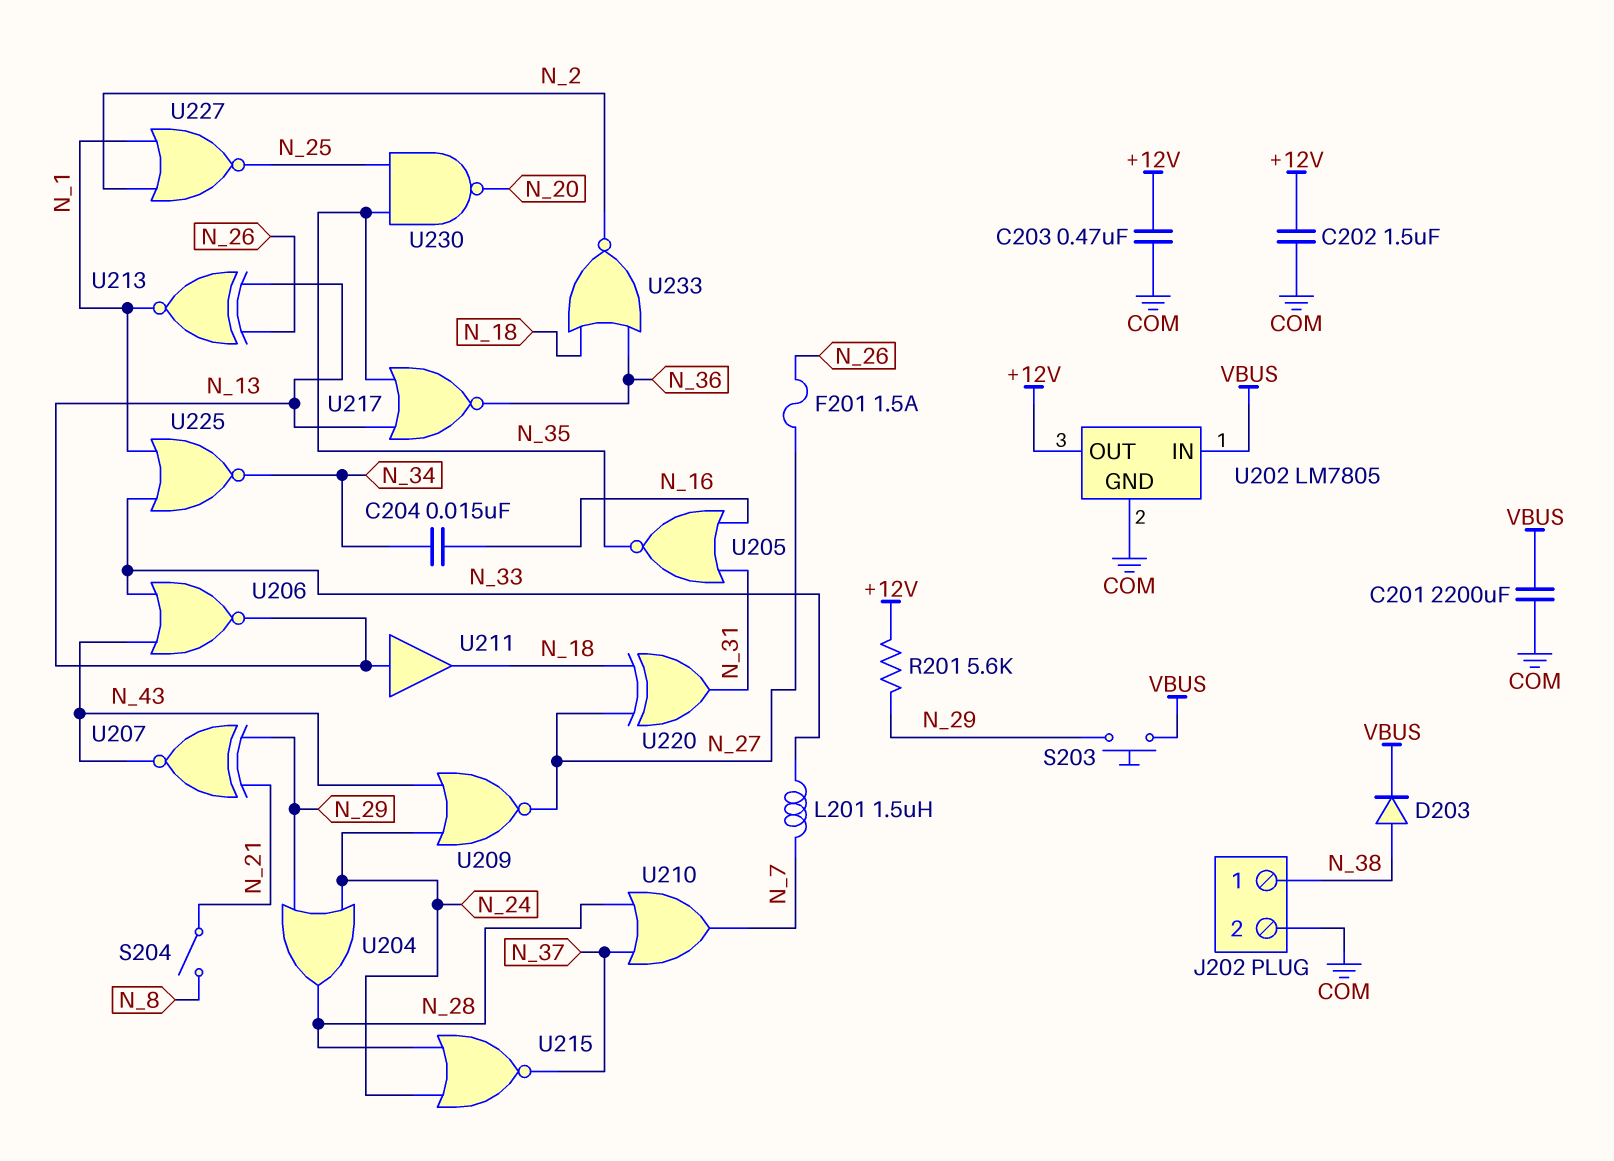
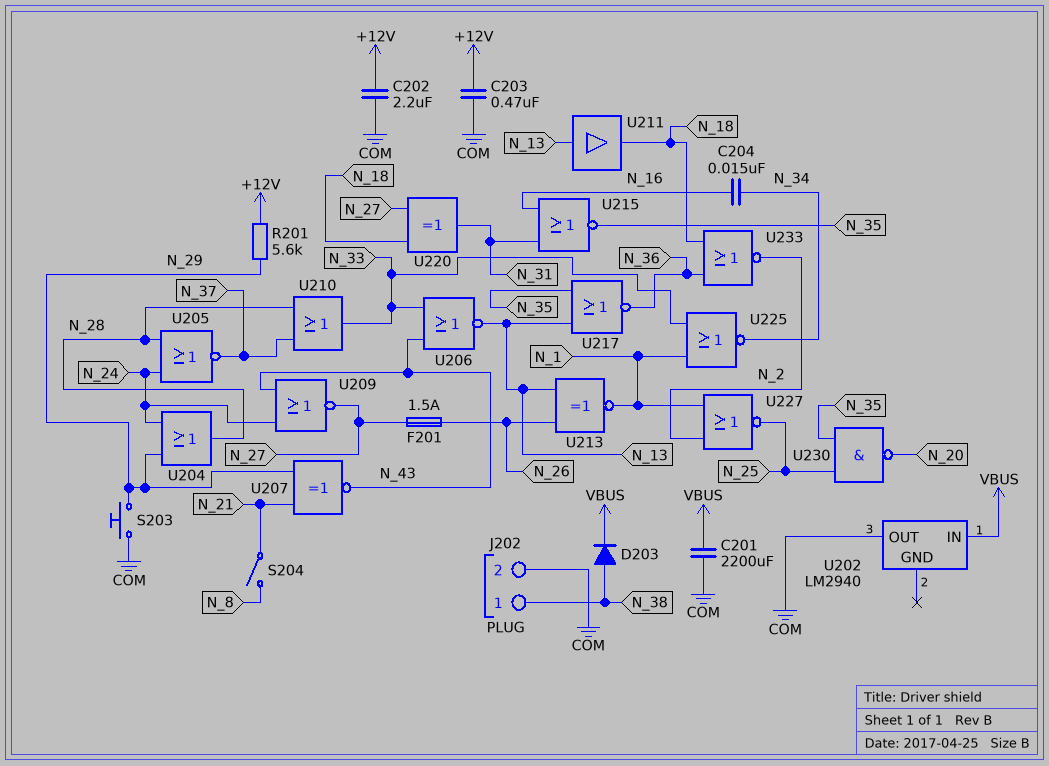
C202: 1.5uF (+12V, COM) -> 2.2uF (+12V, COM)
L201: 1.5uH (N_7, N_33) -> none
S203: button (N_29, VBUS) -> button (COM, N_29)
U202: LM7805 -> LM2940
U202 pin GND: COM -> none
U202 pin OUT: +12V -> COM
U205: NOR (in N_16, in N_31, out N_35) -> NOR (in N_24, in N_28, out N_37)
U210: OR (in N_28, in N_37, out N_7) -> OR (in N_28, in N_37, out N_33)
U215: NOR (in N_24, in N_28, out N_37) -> NOR (in N_16, in N_31, out N_35)

